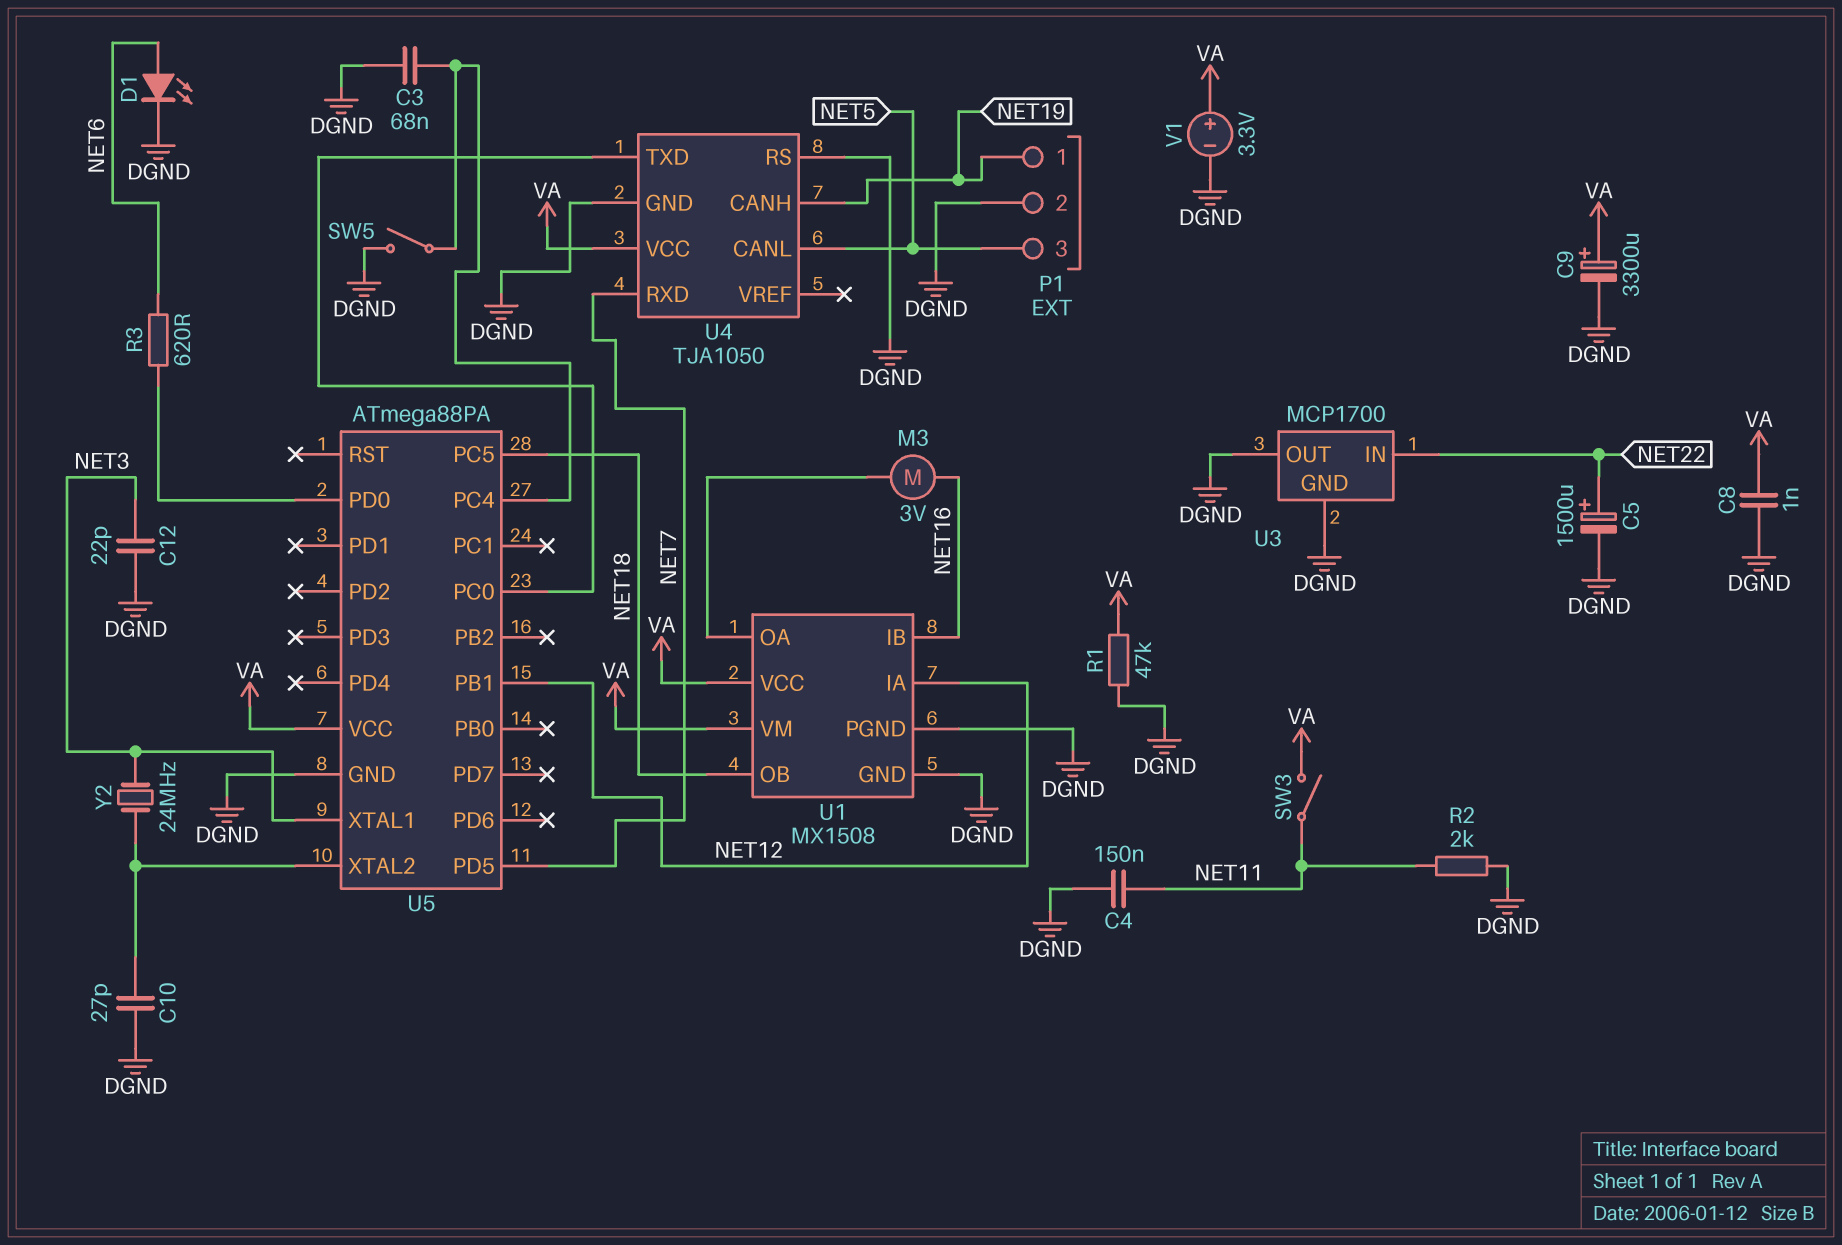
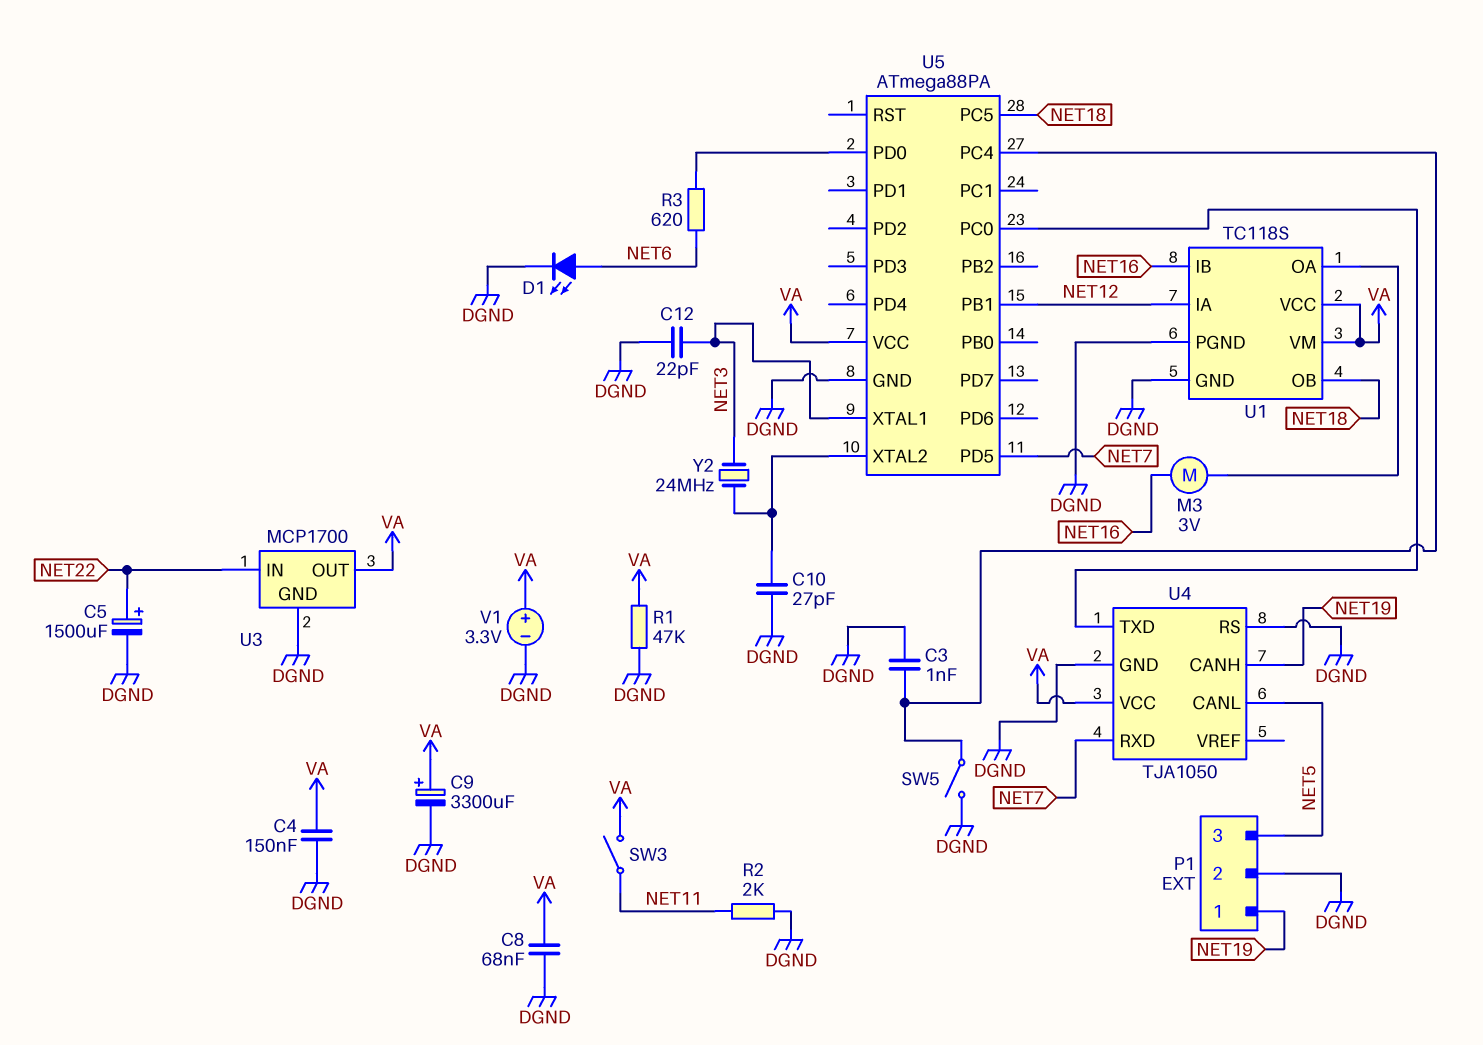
C3: 68nF (DGND, U5/PC4) -> 1nF (DGND, U5/PC4)
C4: 150nF (DGND, NET11) -> 150nF (DGND, VA)
C8: 1nF (DGND, VA) -> 68nF (DGND, VA)
U1: MX1508 -> TC118S
U3 pin OUT: DGND -> VA

